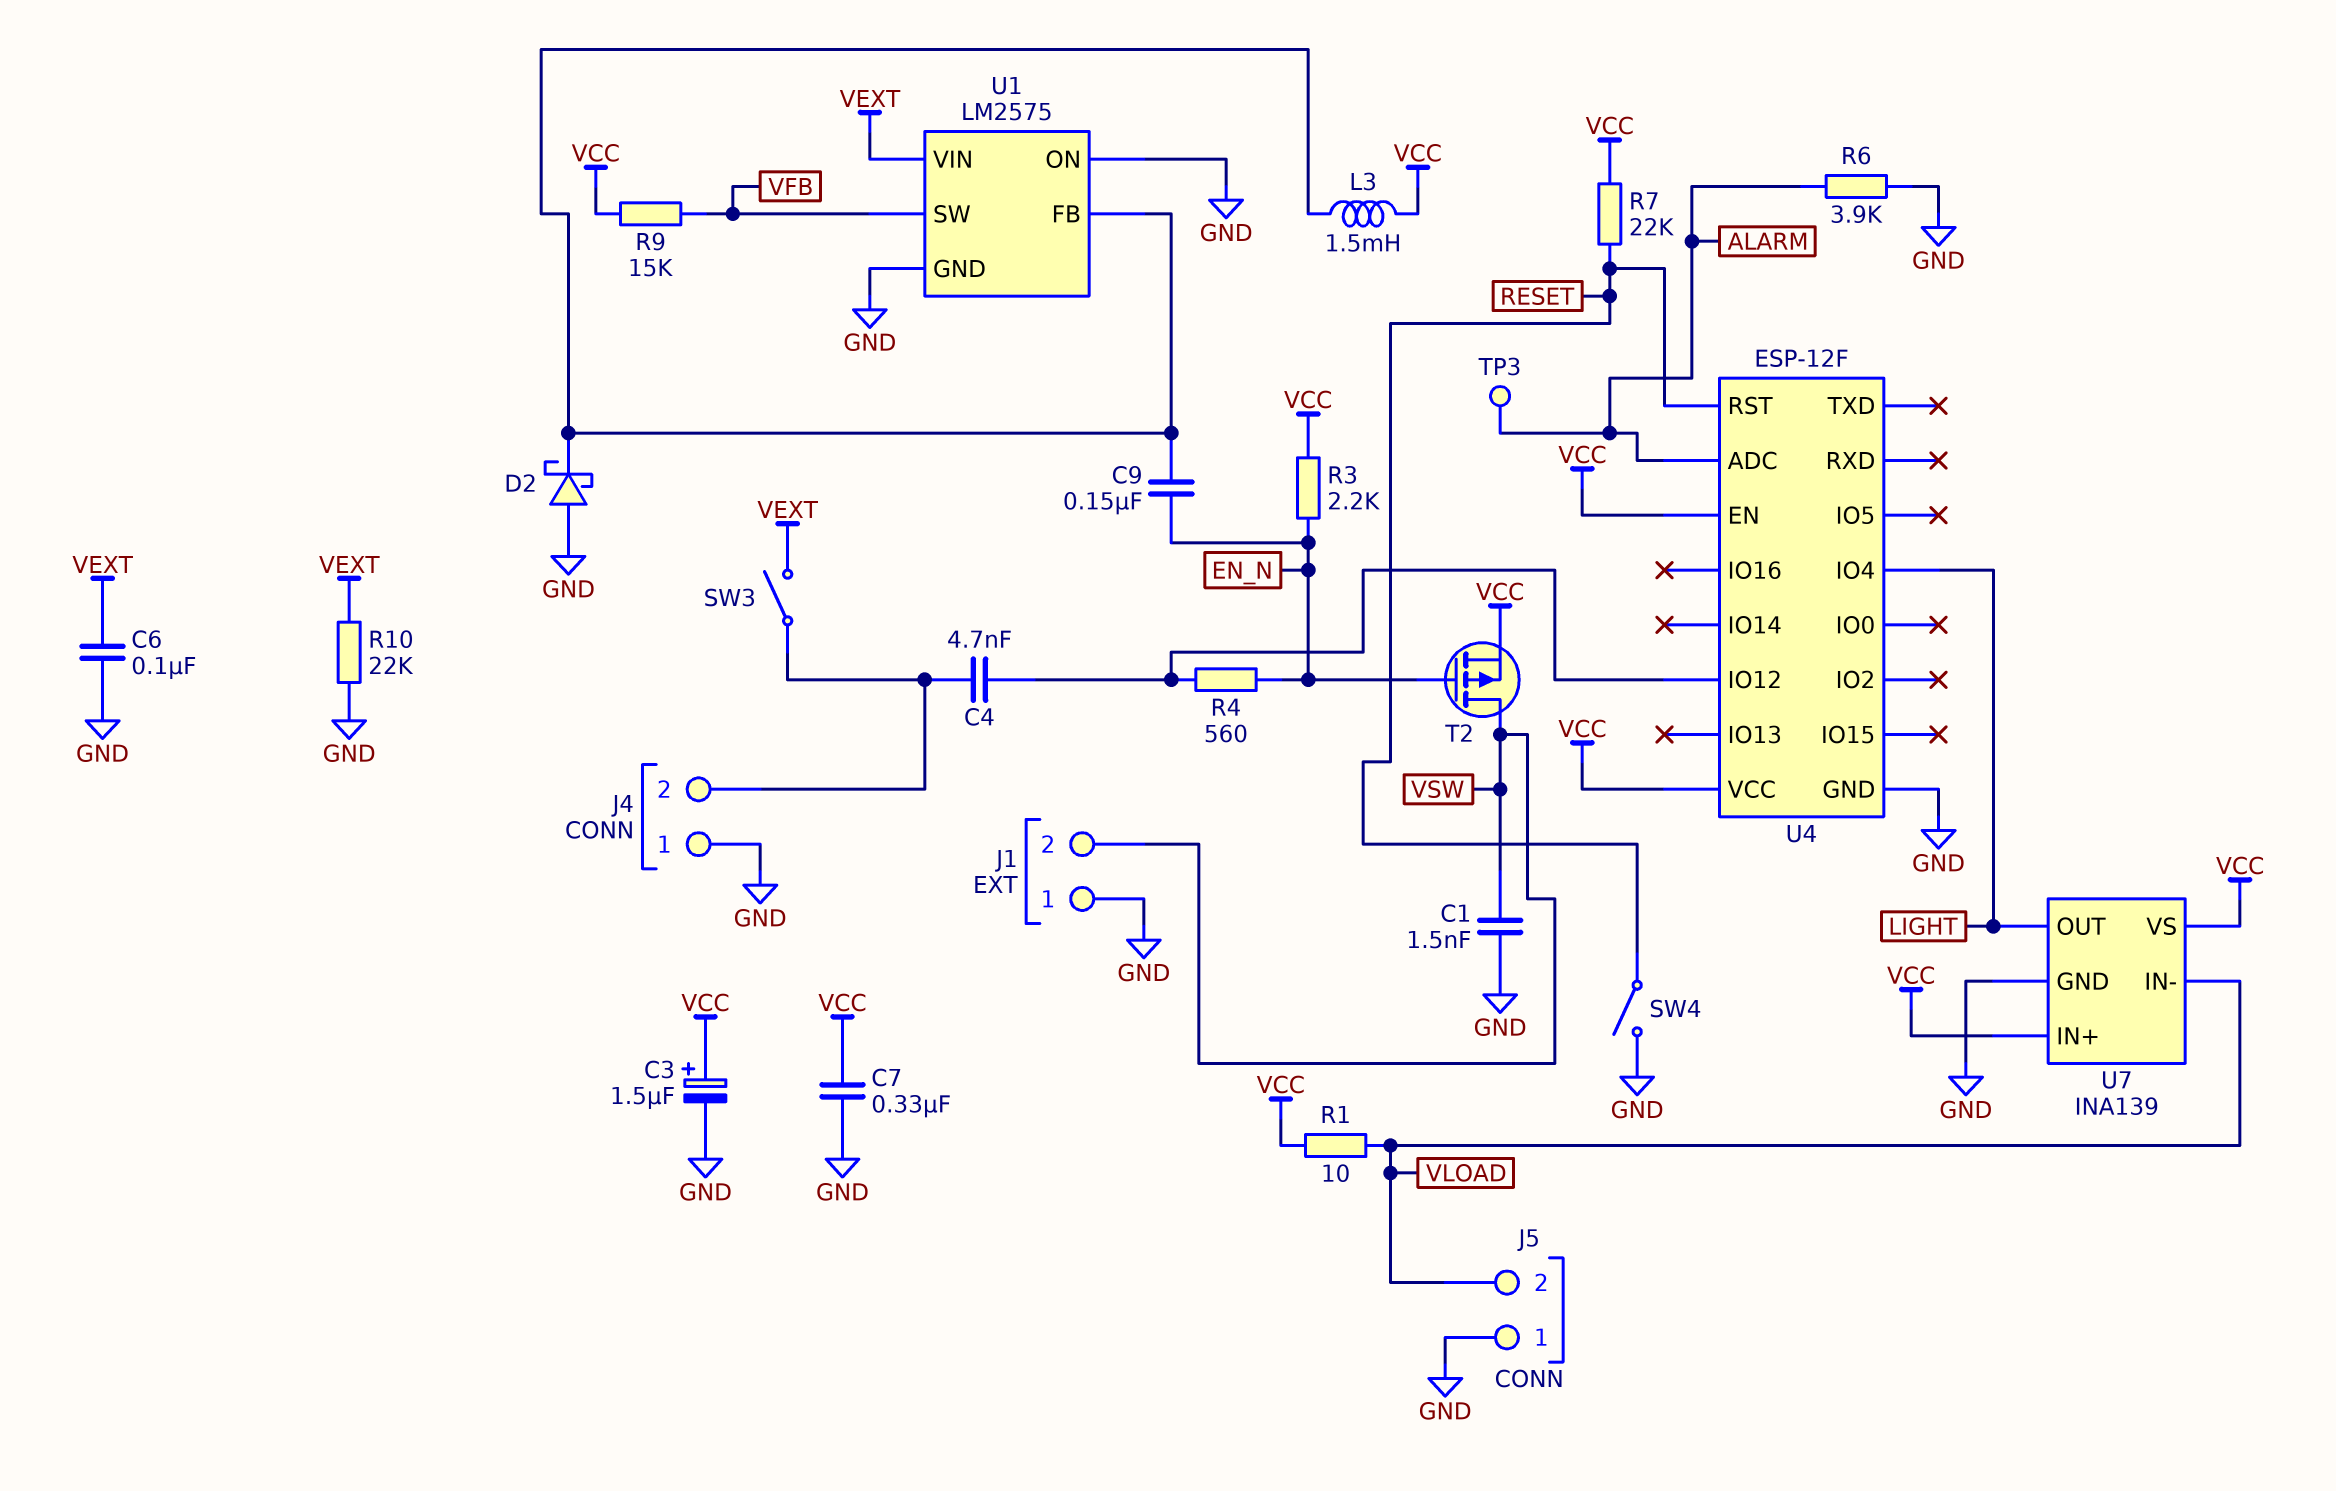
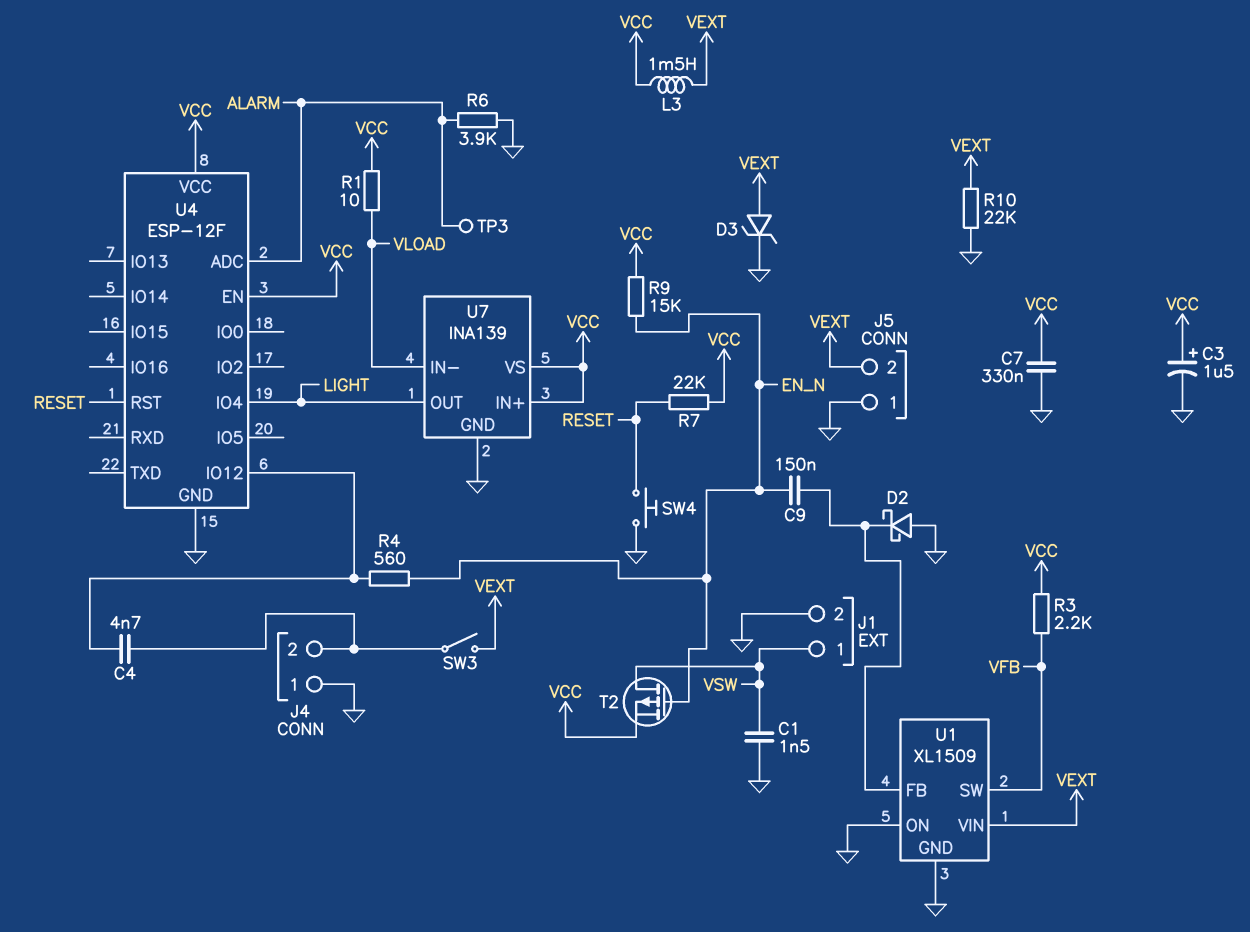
C6: 100nF (GND, VEXT) -> none
D3: none -> zener (A VEXT, K GND)
J1 pin 1: GND -> VSW
J1 pin 2: VSW -> GND
J5 pin 2: VLOAD -> VEXT
L3: 1.5mH (U1/FB, VCC) -> 1.5mH (VCC, VEXT)
R3: 2.2k (EN_N, VCC) -> 2.2k (VCC, VFB)
R9: 15k (VCC, VFB) -> 15k (EN_N, VCC)
SW4: switch (GND, RESET) -> button (GND, RESET)
U1: LM2575 -> XL1509

